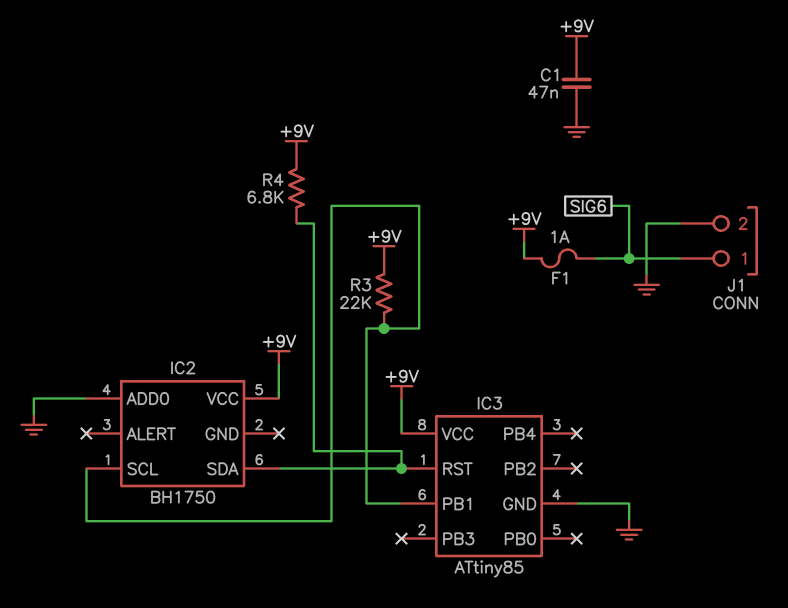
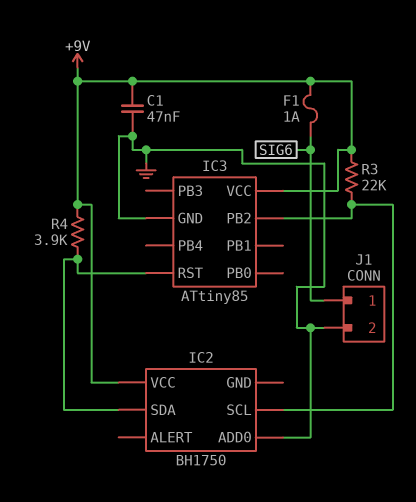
IC3 pin PB1: IC2/SCL -> none
IC3 pin PB2: none -> IC2/SCL
R4: 6.8k (+9V, IC2/SDA) -> 3.9k (+9V, IC2/SDA)

